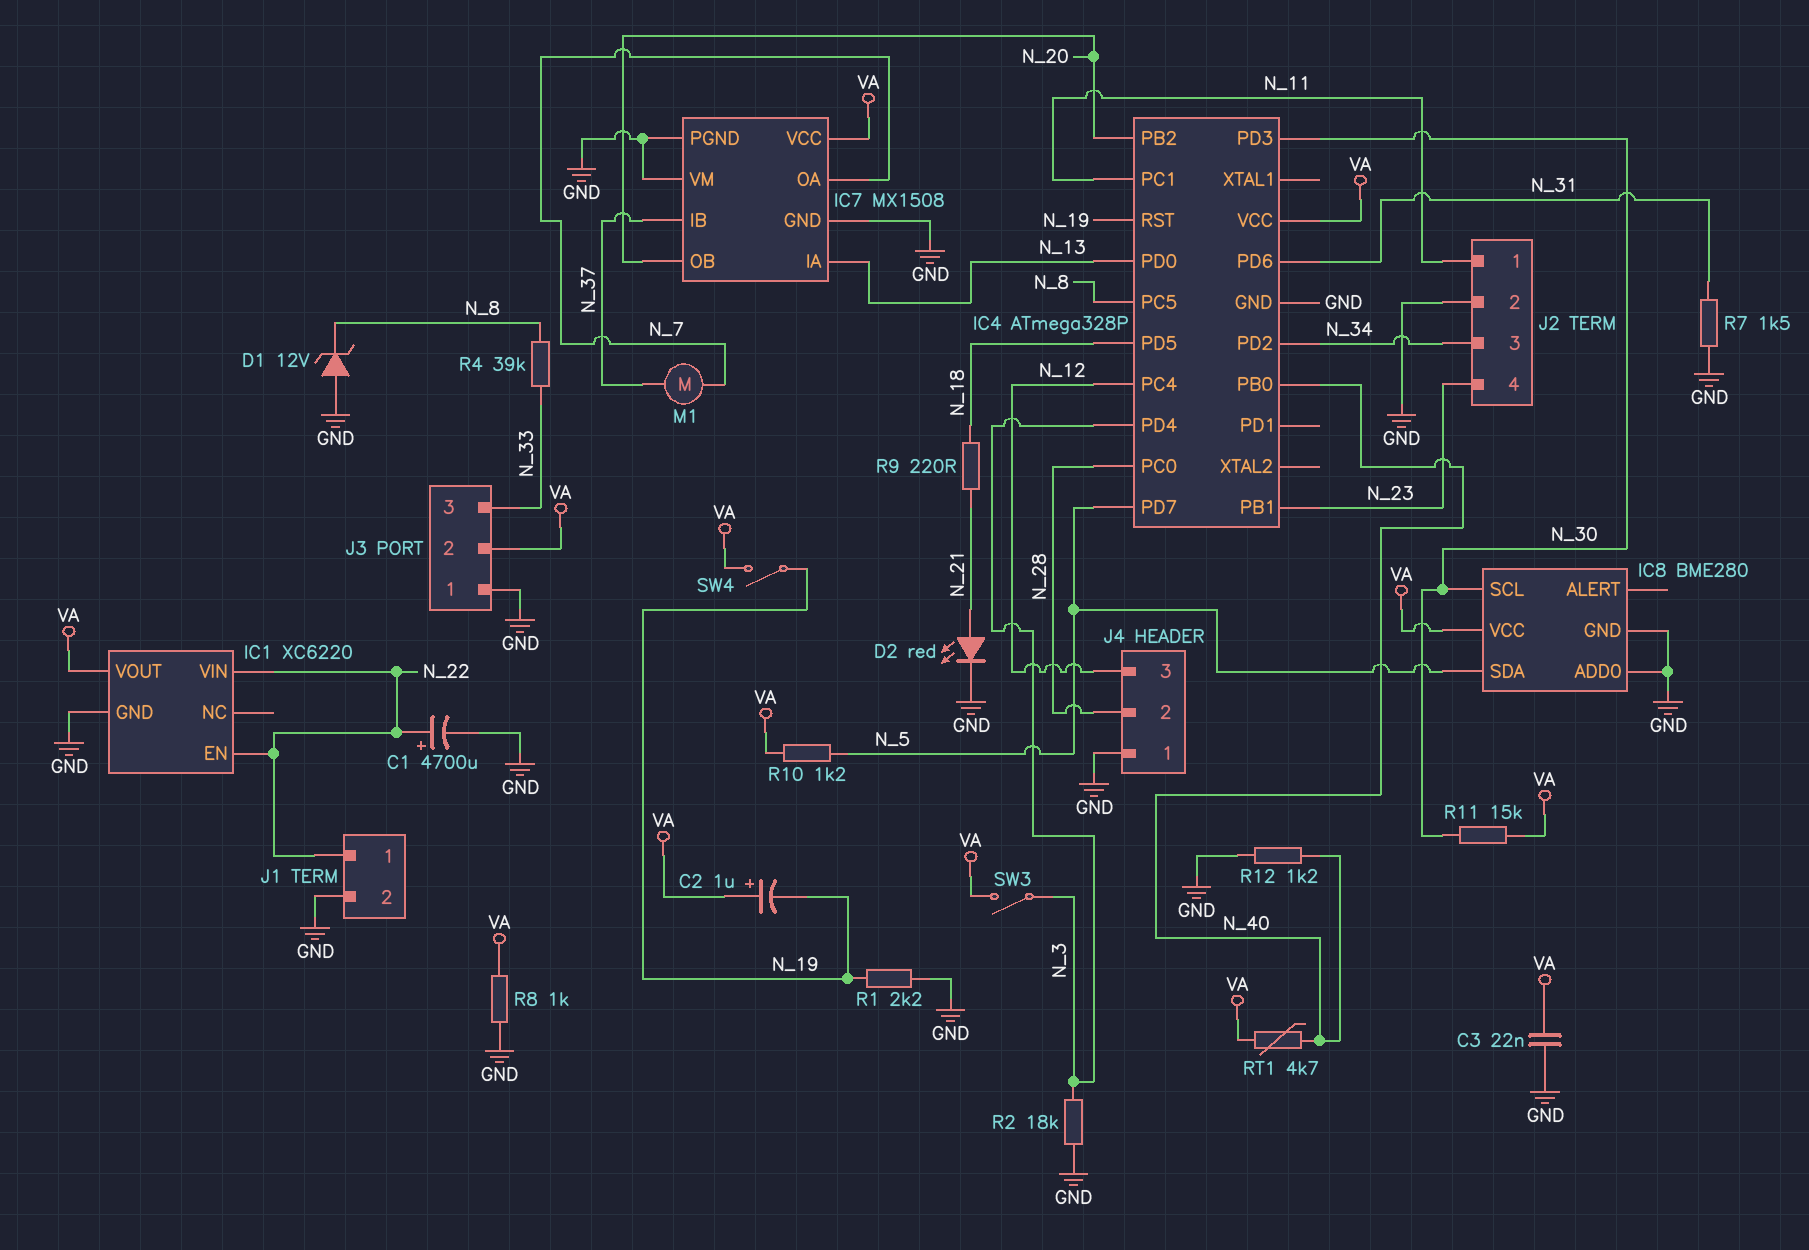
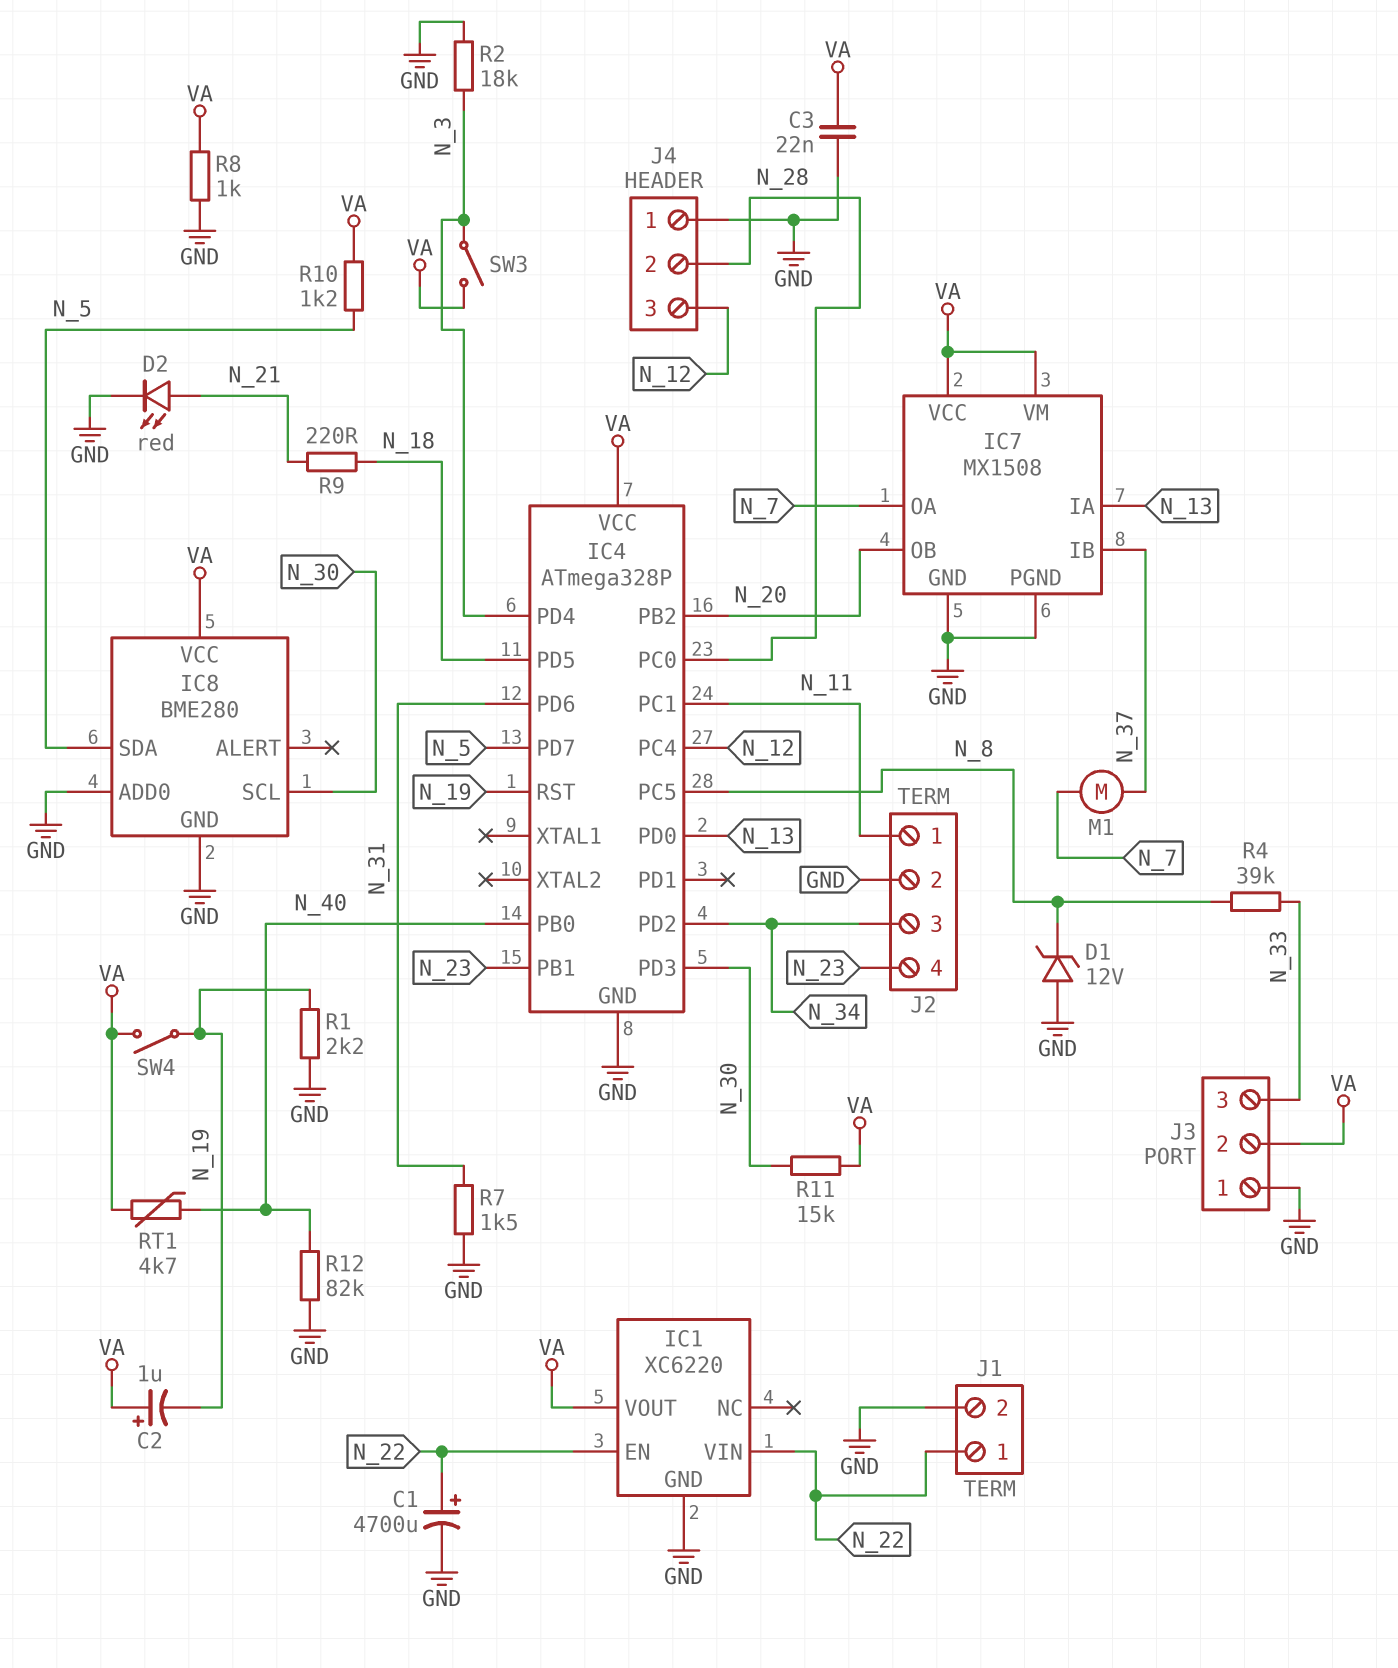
IC7 pin VM: GND -> VA
R12: 1.2k (GND, N_40) -> 82k (GND, N_40)

